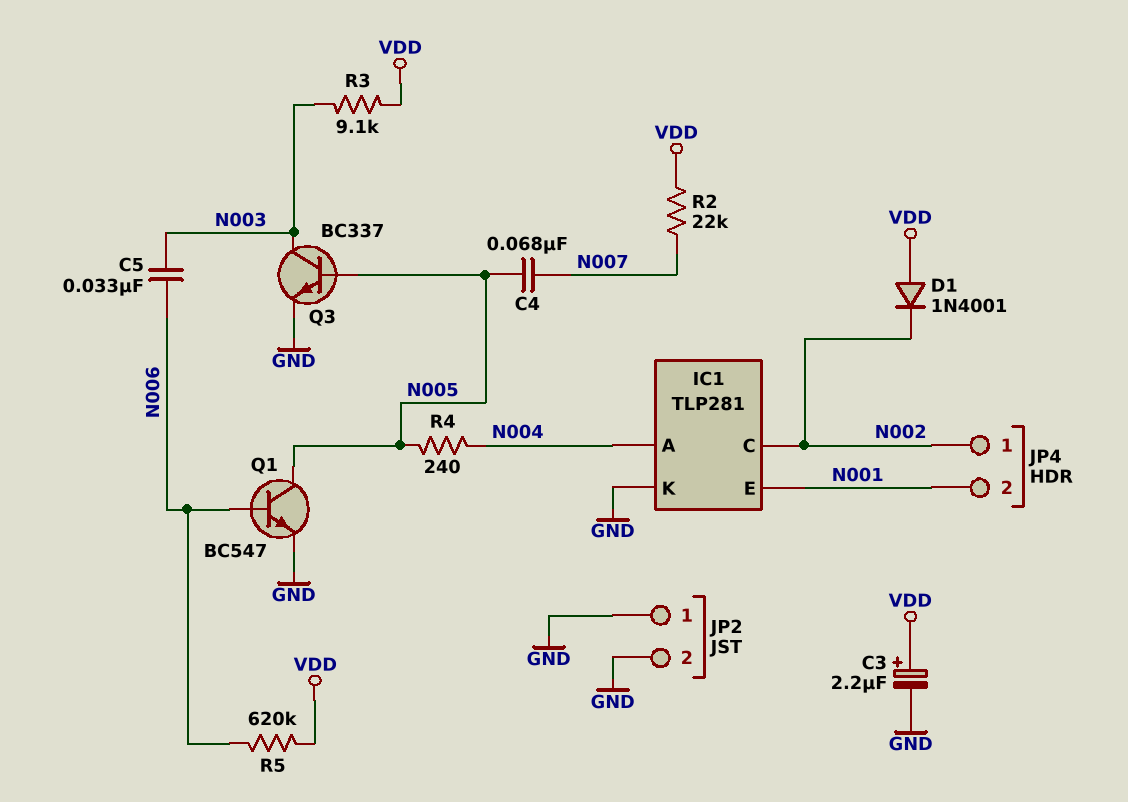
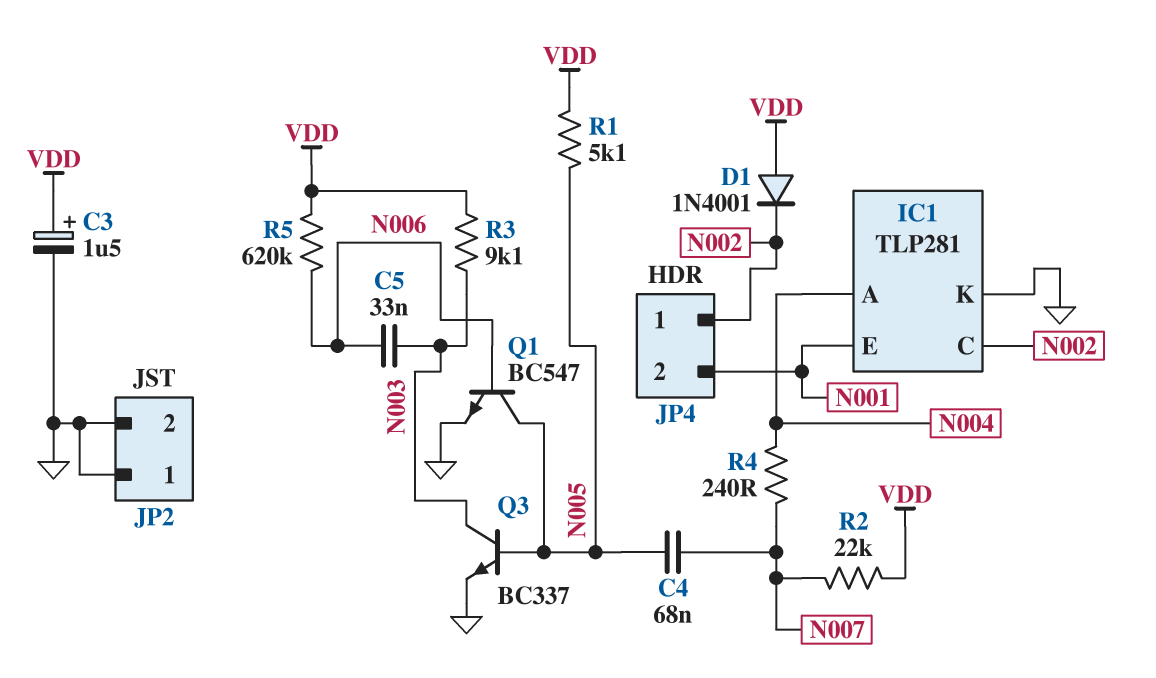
C3: 2.2uF (plus VDD, minus GND) -> 1.5uF (plus VDD, minus GND)
R1: none -> 5.1k (N005, VDD)
R4: 240 (N004, N005) -> 240 (N004, N007)

